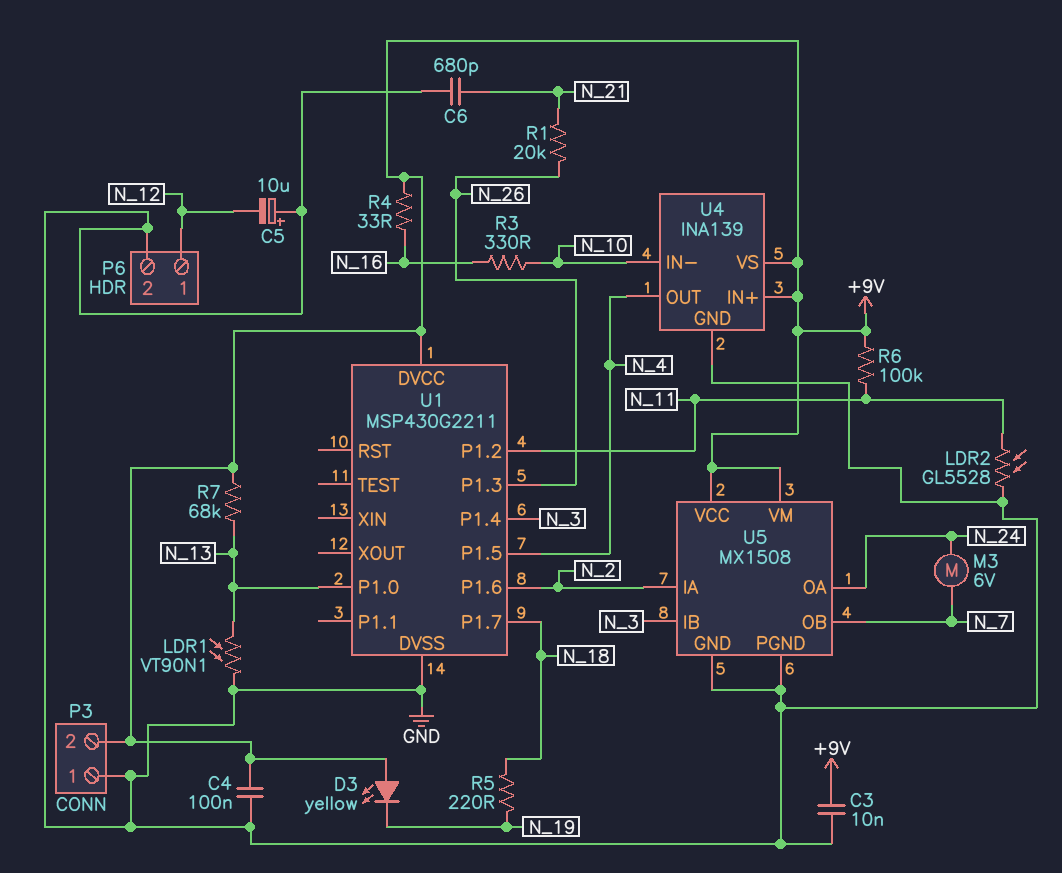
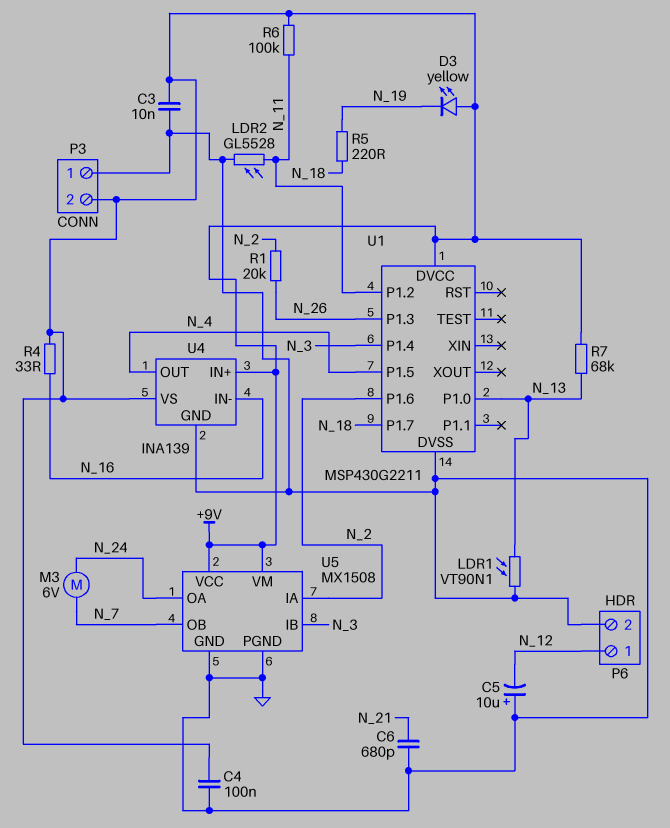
R1: 20k (N_21, N_26) -> 20k (N_2, N_26)
R3: 330 (N_10, N_16) -> none
U4 pin IN-: N_10 -> N_16

